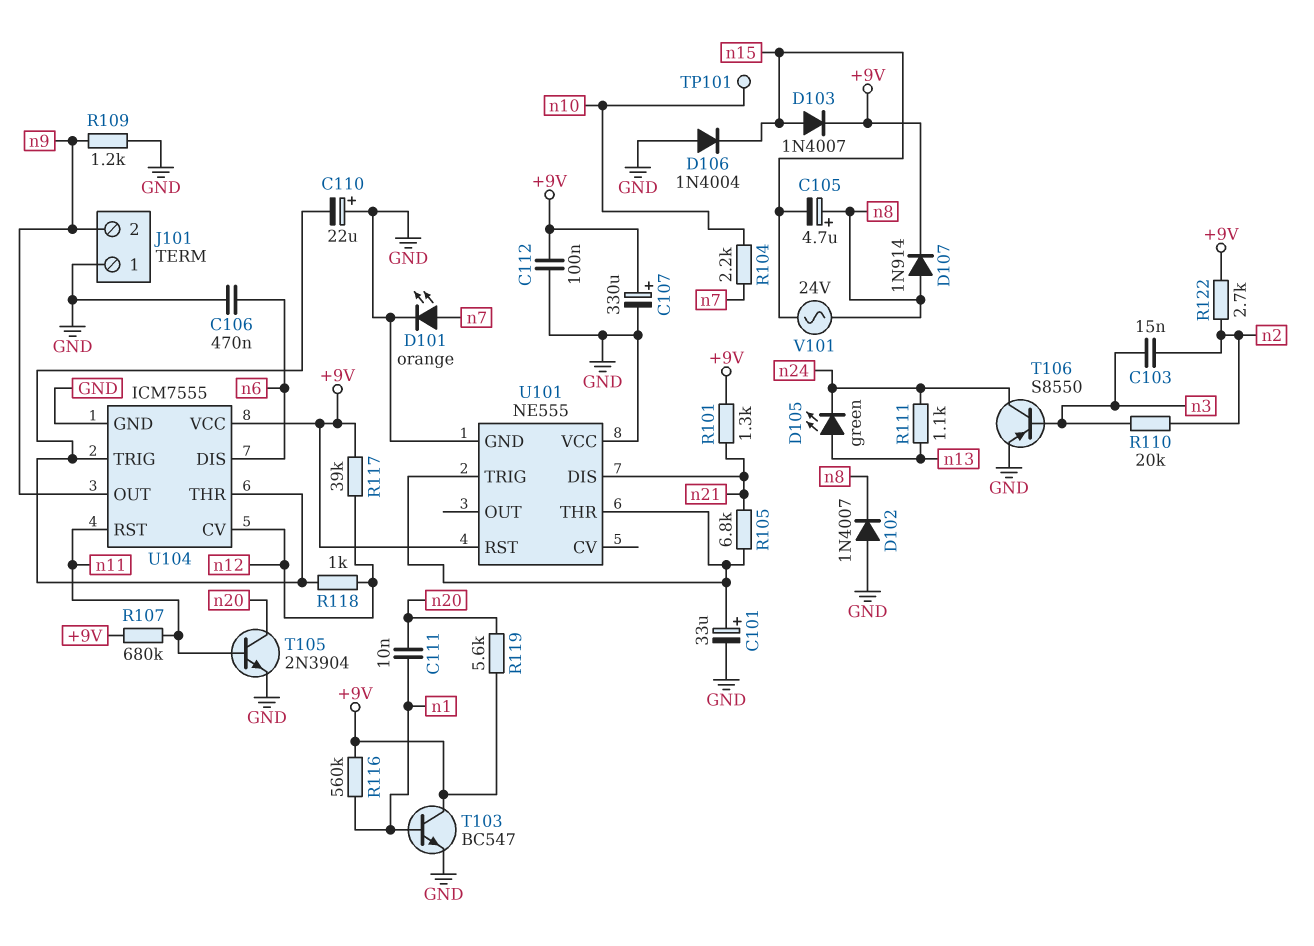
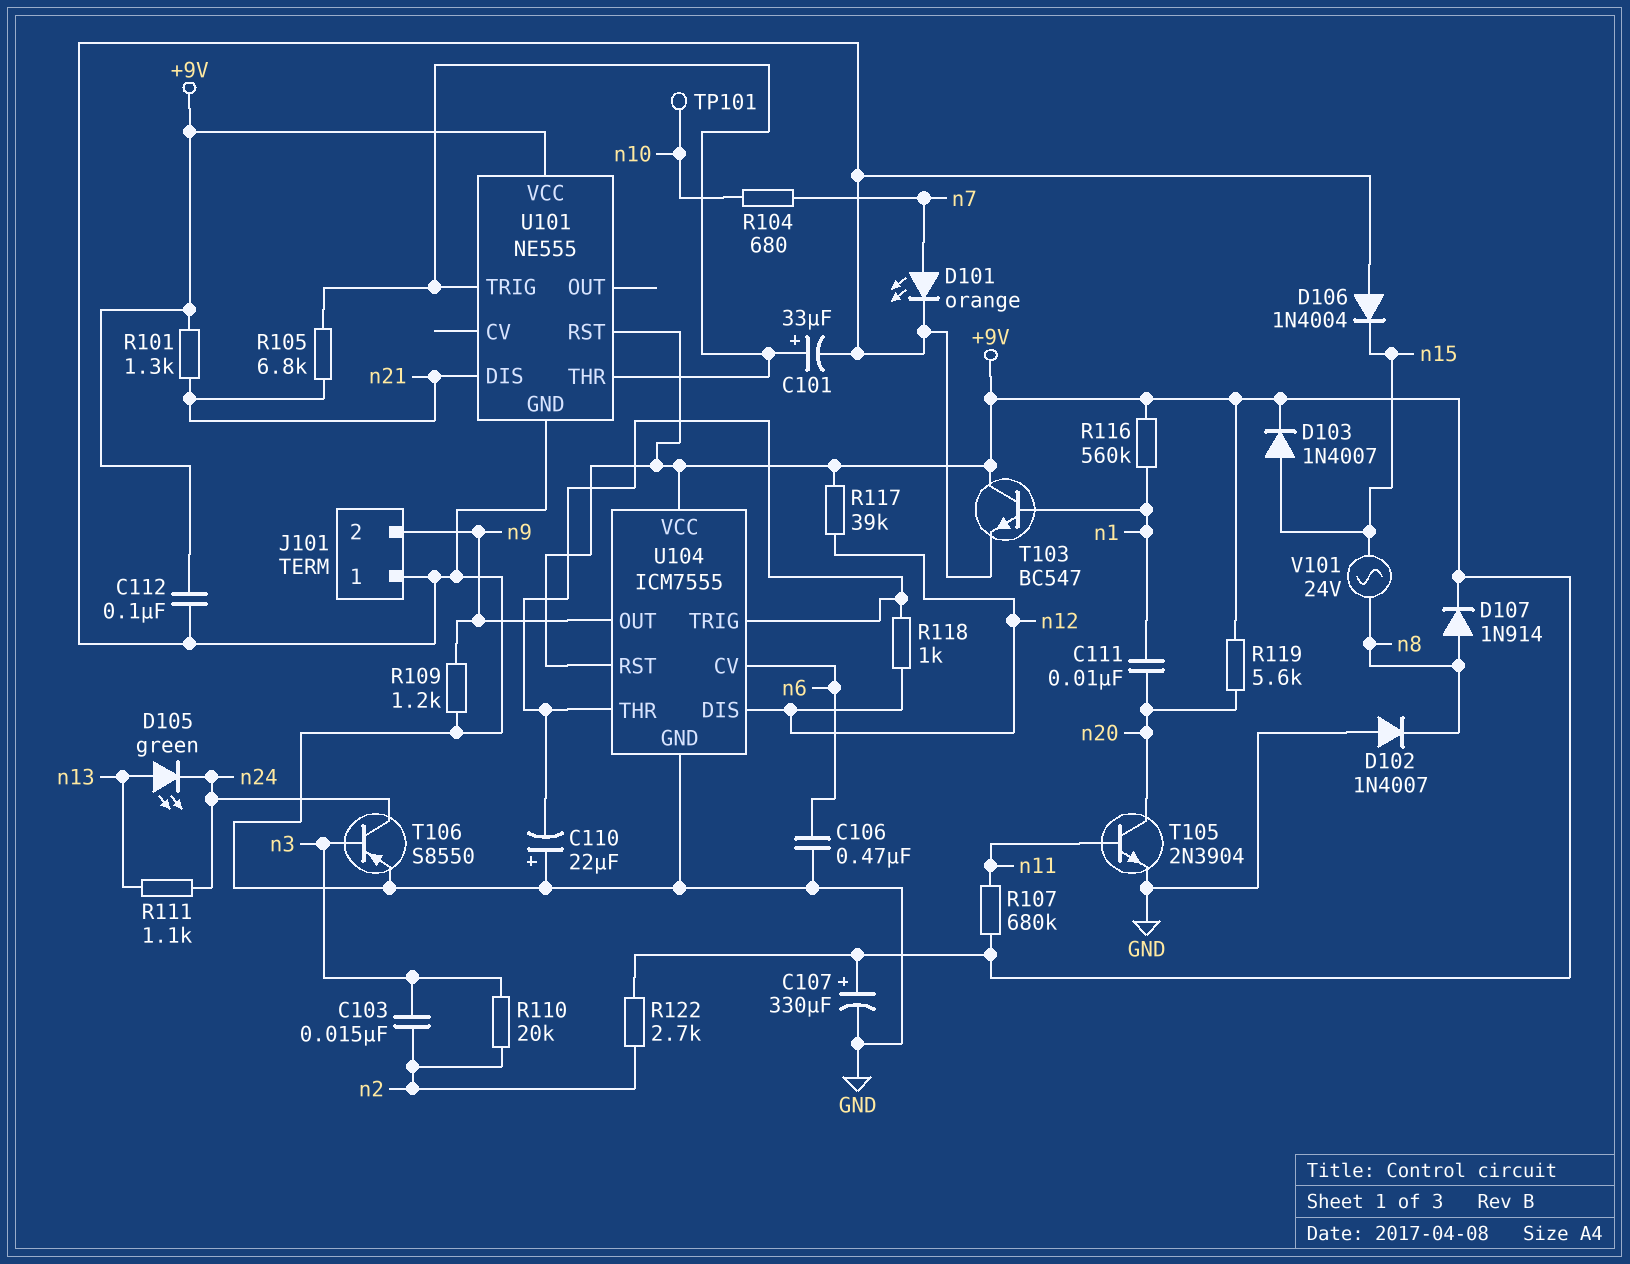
C105: 4.7uF (plus n8, minus n15) -> none
R104: 2.2k (n7, n10) -> 680 (n7, n10)
U101 pin VCC: GND -> +9V
U104 pin CV: n12 -> n6
U104 pin DIS: n6 -> n12
U104 pin RST: n11 -> +9V

